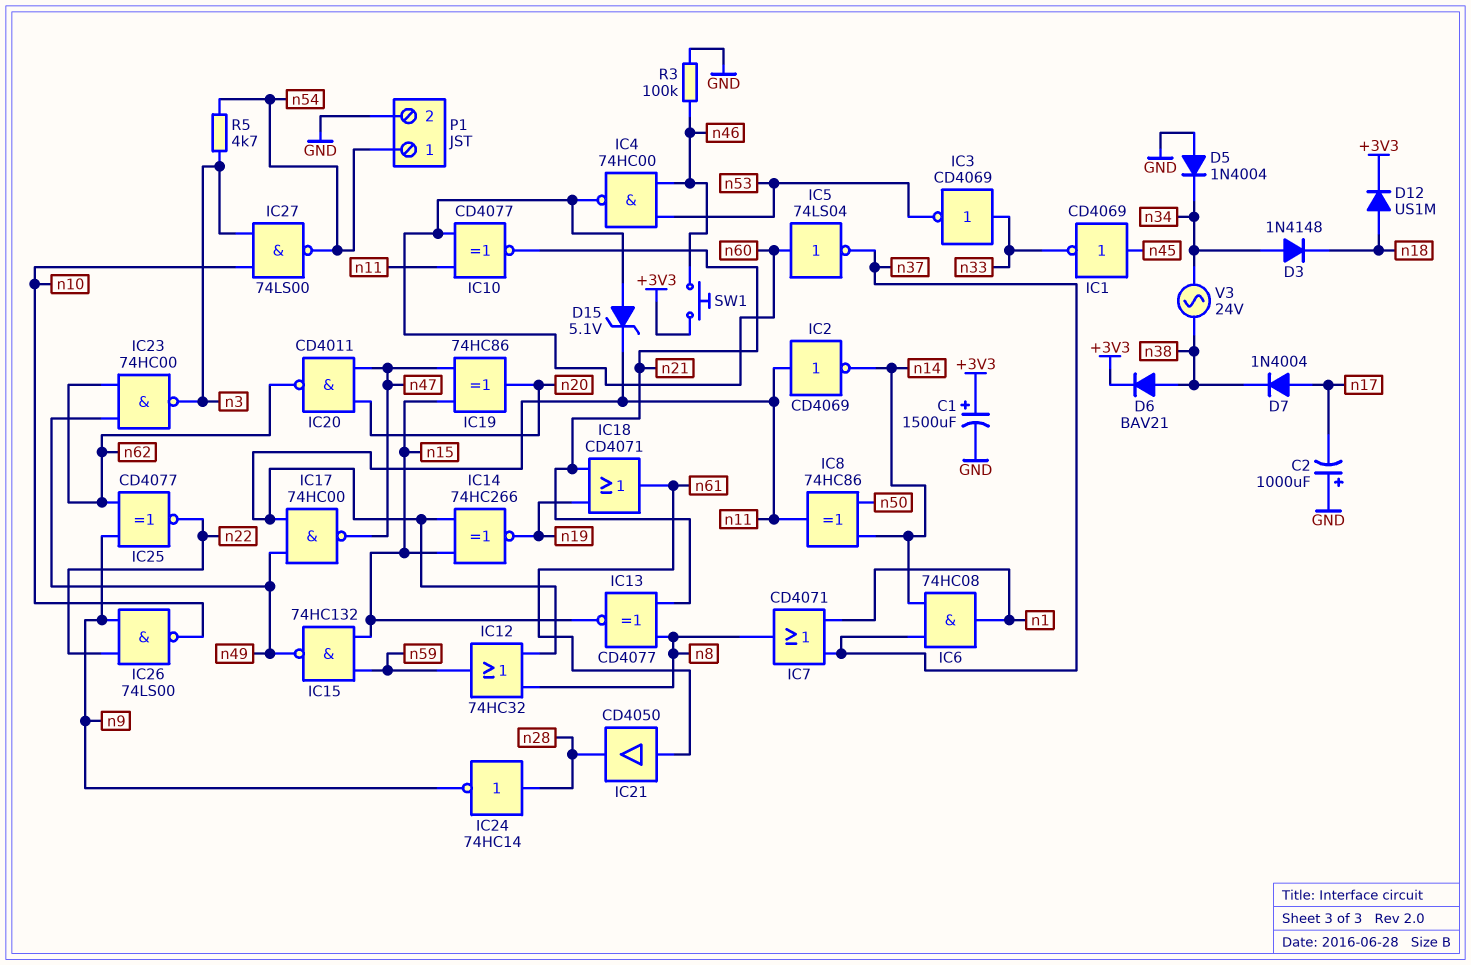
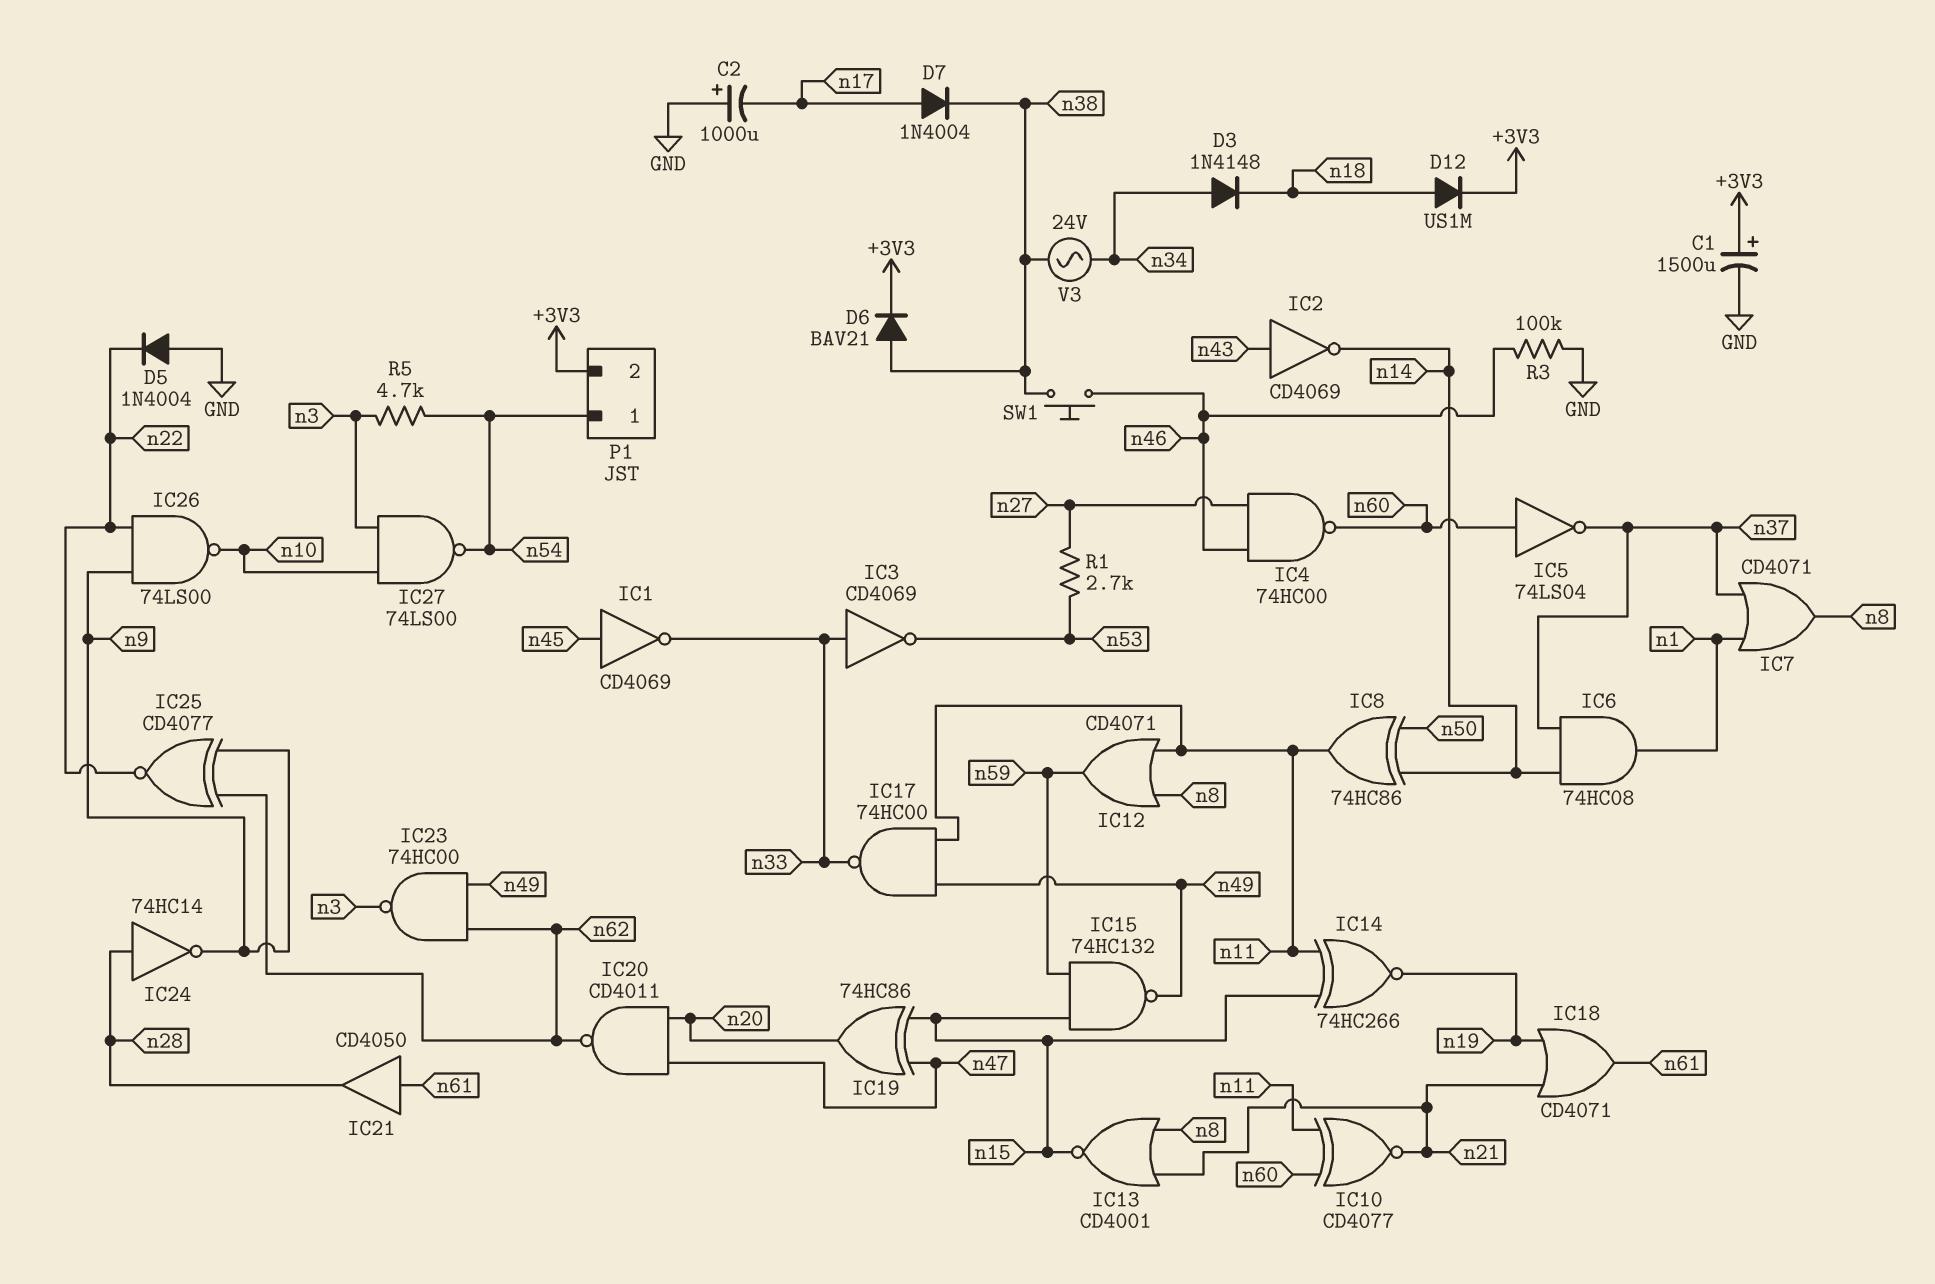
D5: diode 1N4004 (A GND, K n34) -> diode 1N4004 (A GND, K n22)
D15: zener 5.1V (A n60, K n11) -> none
IC2: NOT CD4069 (in n11, out n14) -> NOT CD4069 (in n43, out n14)
IC4: NAND 74HC00 (in n46, in n53, out n60) -> NAND 74HC00 (in n27, in n46, out n60)
IC12: OR 74HC32 (in n8, in n11, out n59) -> OR CD4071 (in n8, in n11, out n59)
IC13: XNOR CD4077 (in n8, in n21, out n15) -> NOR CD4001 (in n8, in n21, out n15)
IC17: NAND 74HC00 (in n11, in n49, out n47) -> NAND 74HC00 (in n11, in n49, out n33)
P1 pin 2: GND -> +3V3
R1: none -> 2.7k (n27, n53)
SW1: button (+3V3, n46) -> button (n38, n46)

